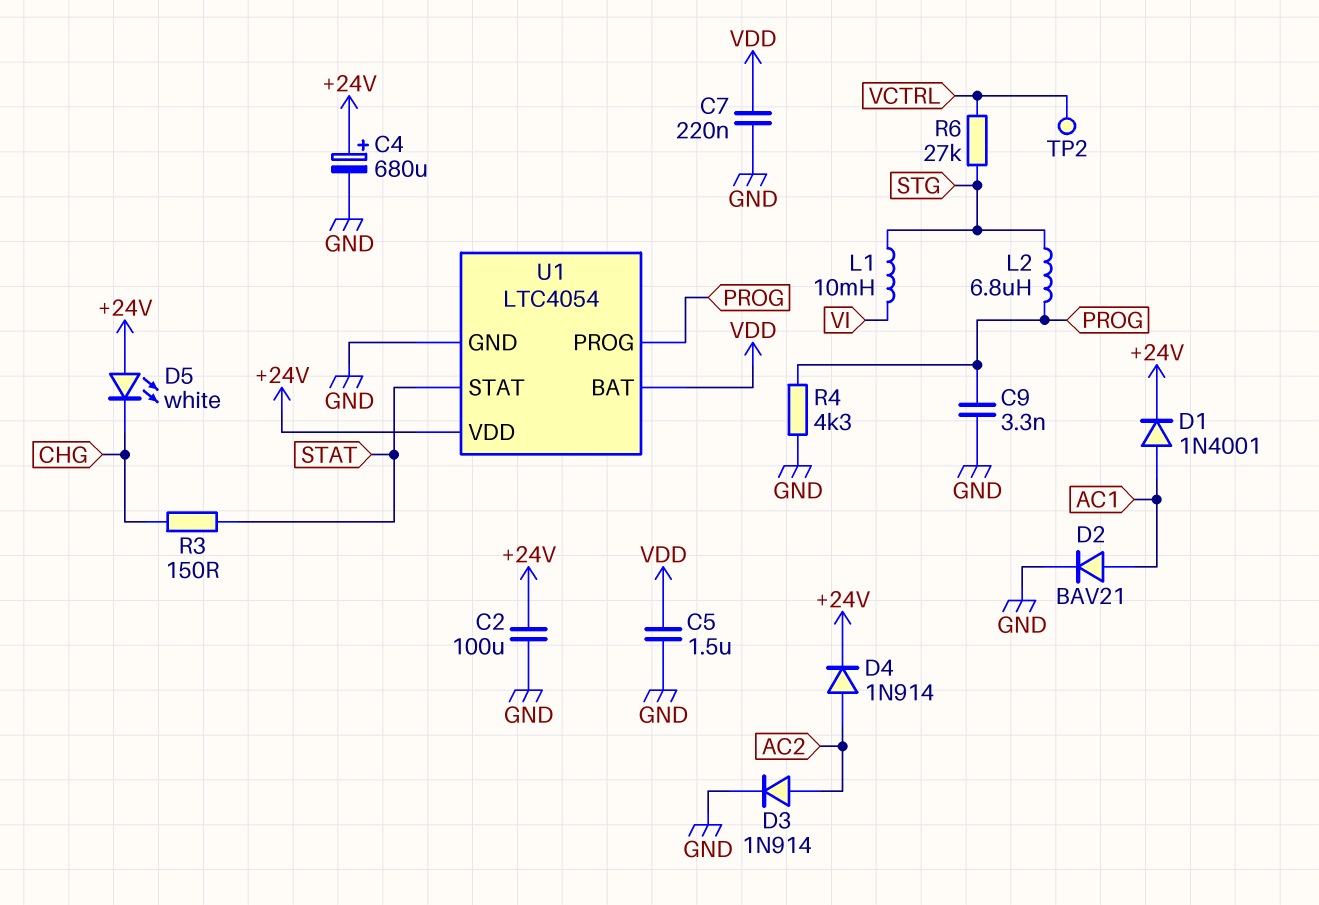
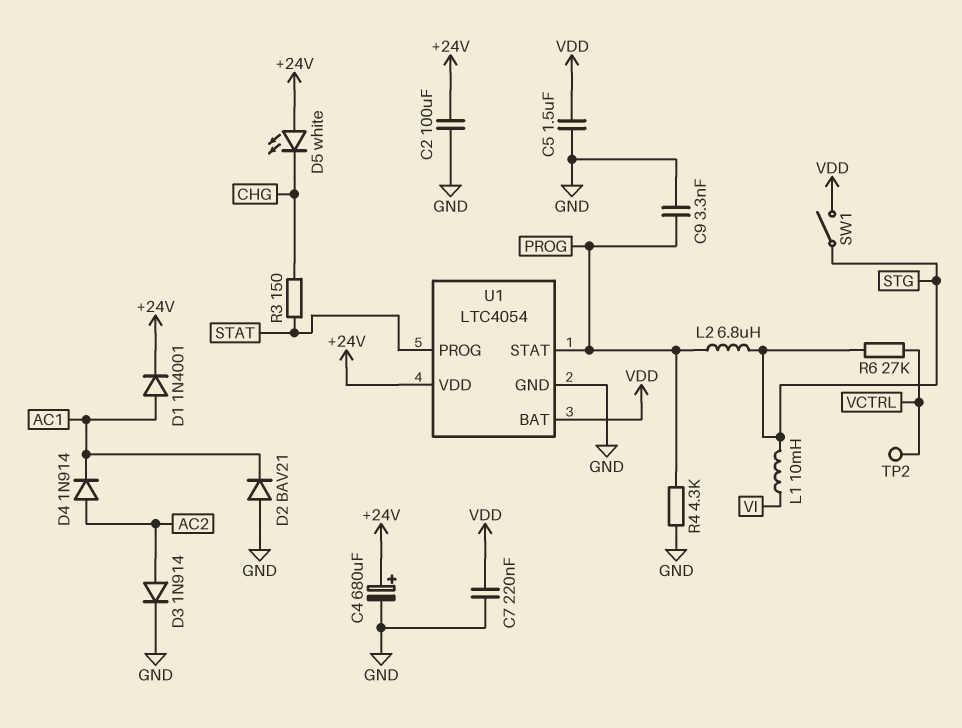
D2: diode BAV21 (A AC1, K GND) -> diode BAV21 (A GND, K AC1)
D4: diode 1N914 (A AC2, K +24V) -> diode 1N914 (A AC2, K AC1)
SW1: none -> switch (STG, VDD)
U1 pin PROG: PROG -> STAT
U1 pin STAT: STAT -> PROG

